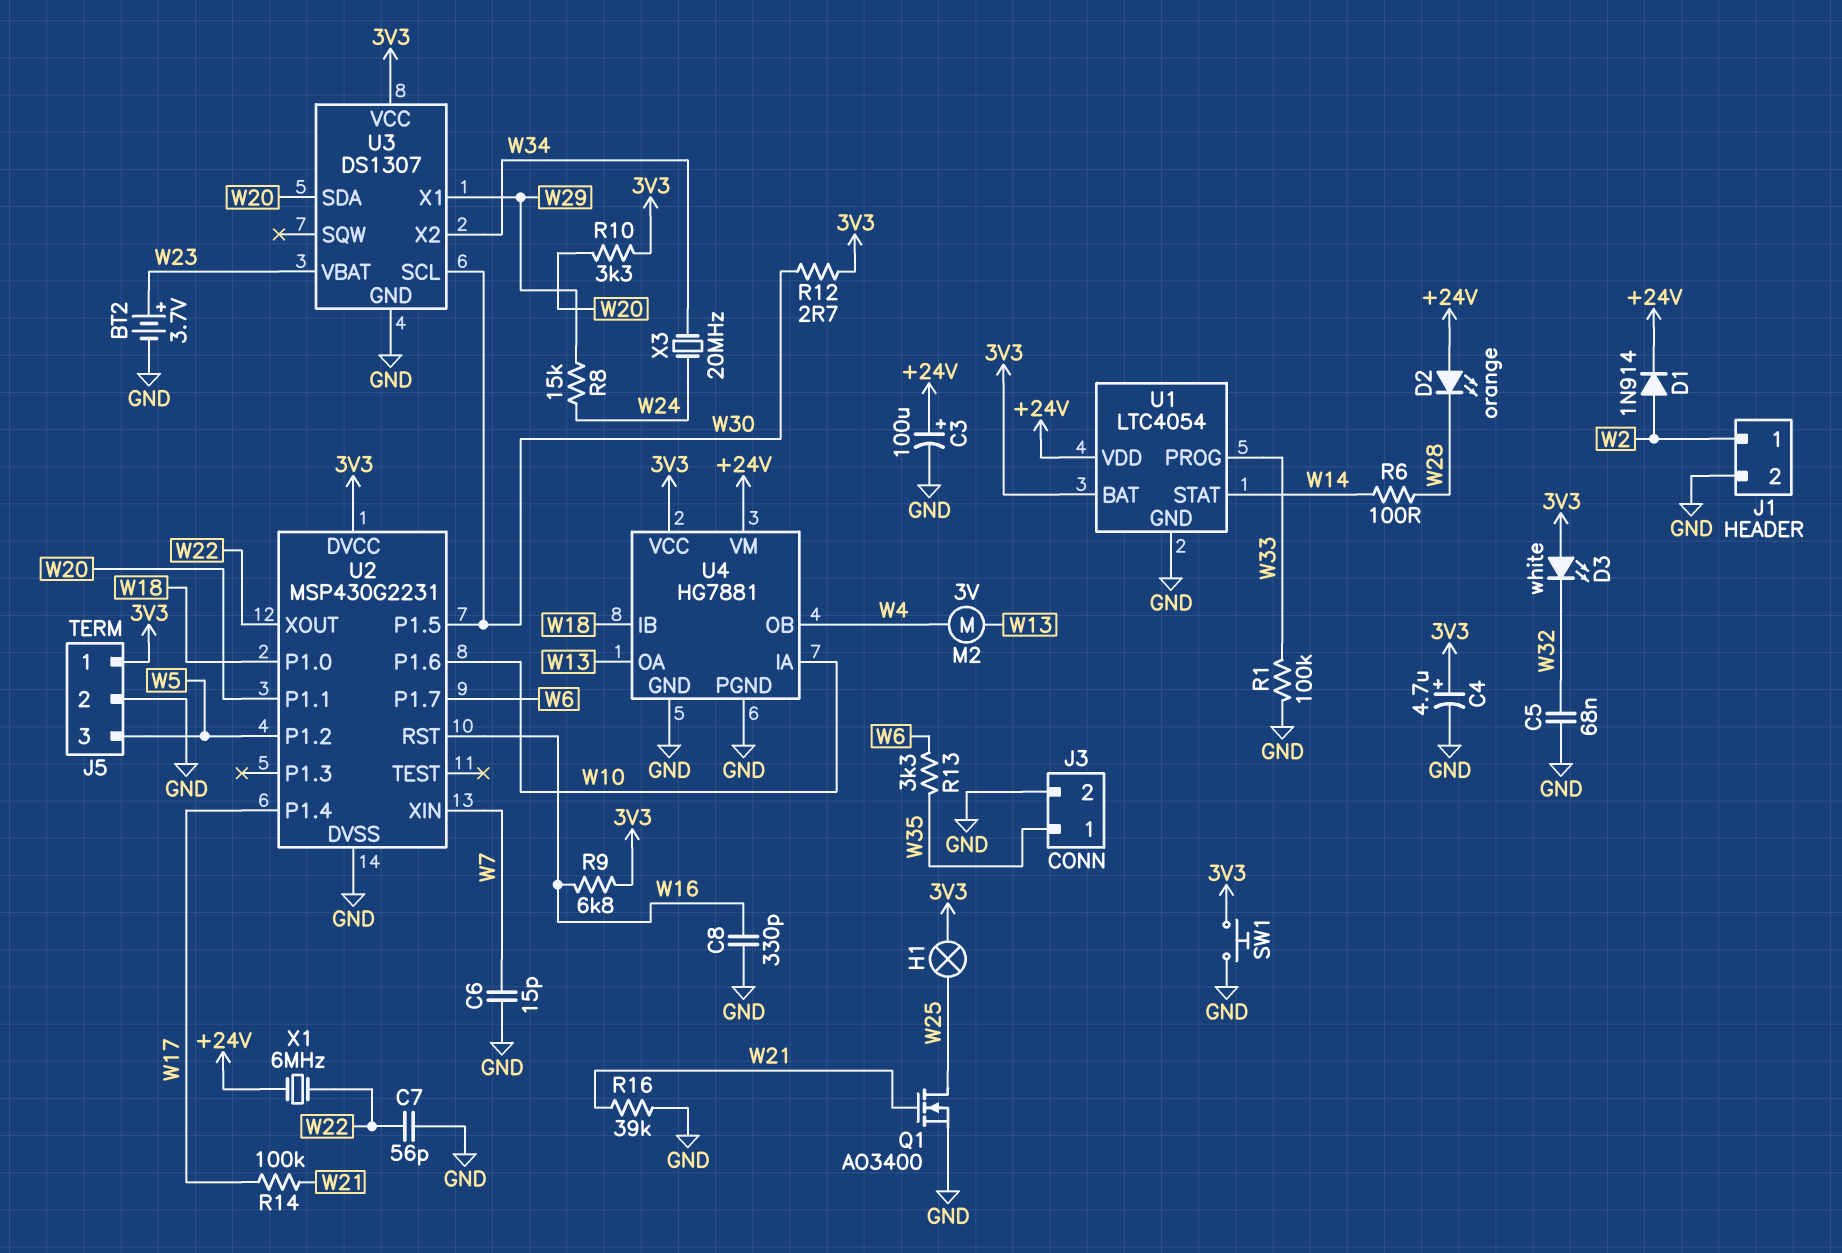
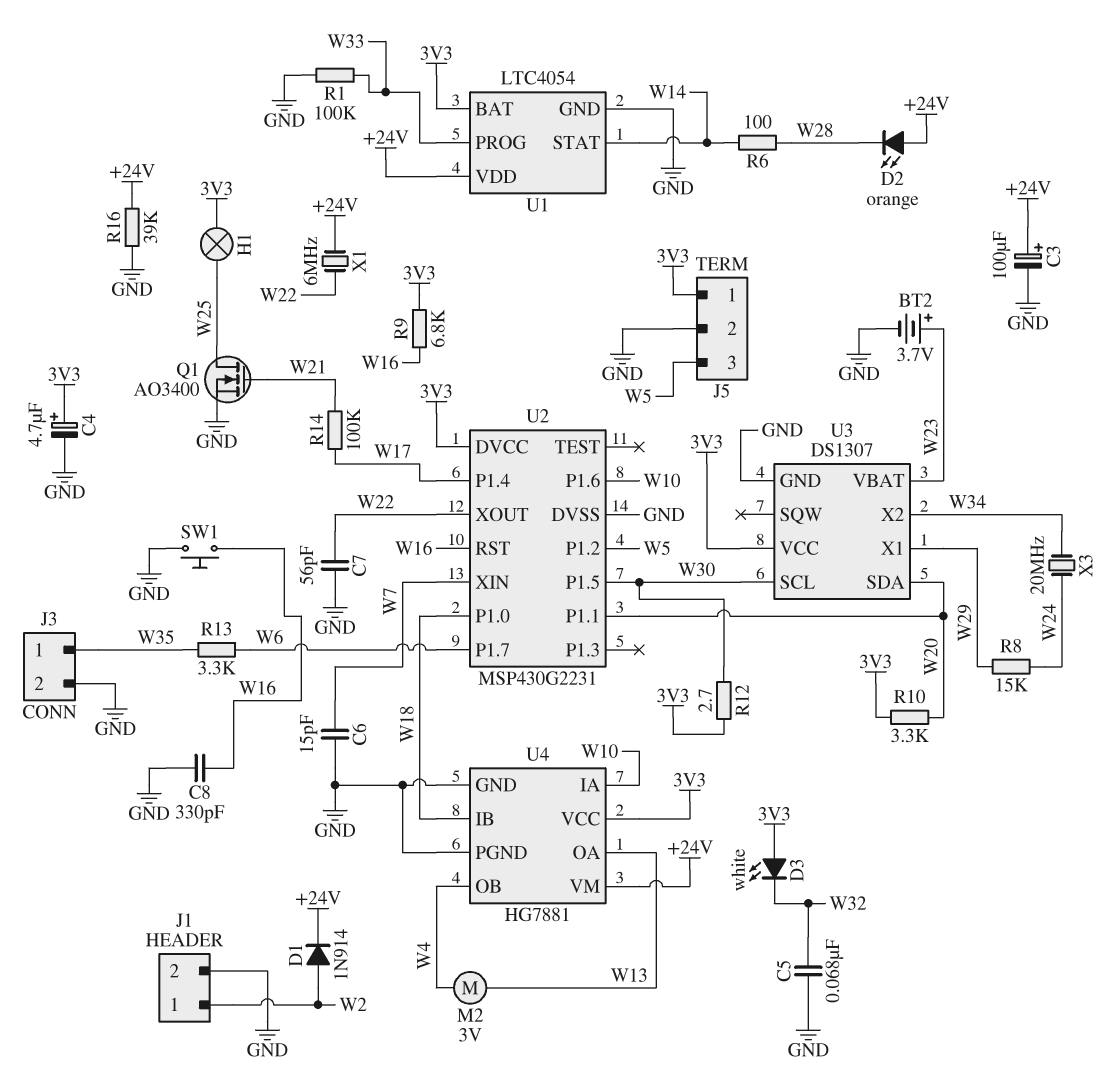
R16: 39k (GND, W21) -> 39k (+24V, GND)
SW1: button (3V3, GND) -> button (GND, W16)

